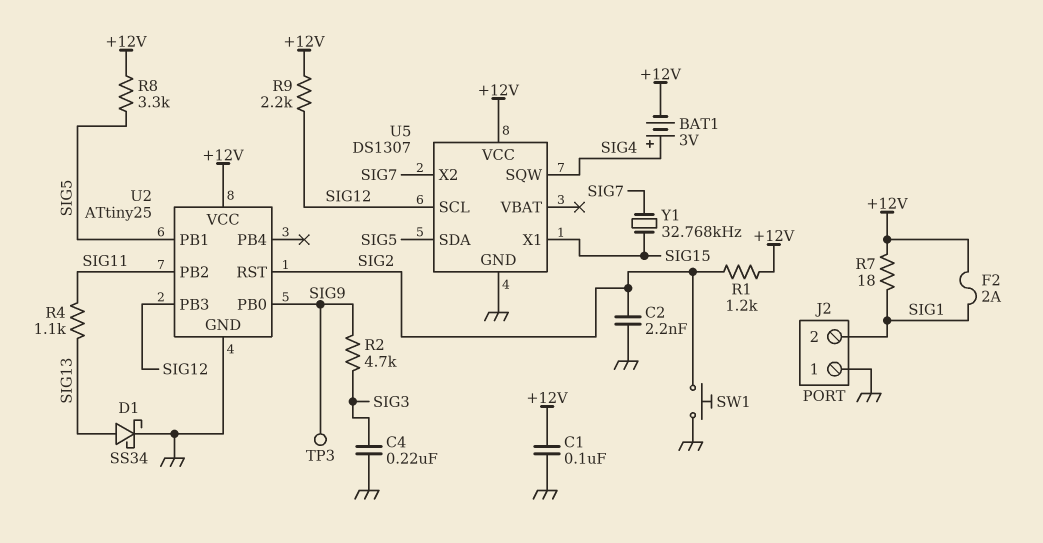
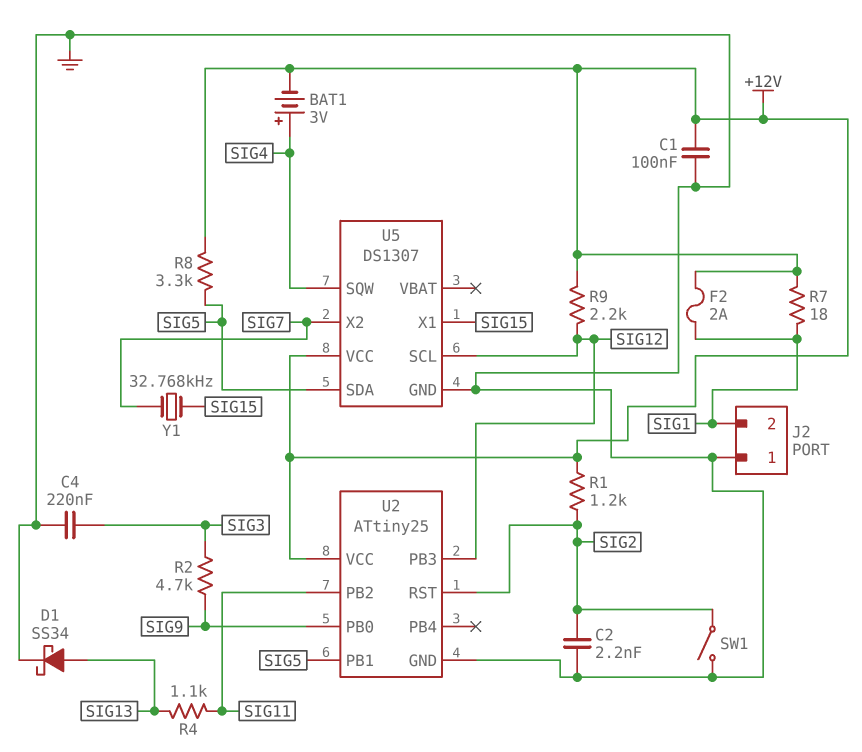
SW1: button (GND, SIG2) -> switch (GND, SIG2)
TP3: test point (SIG9) -> none

